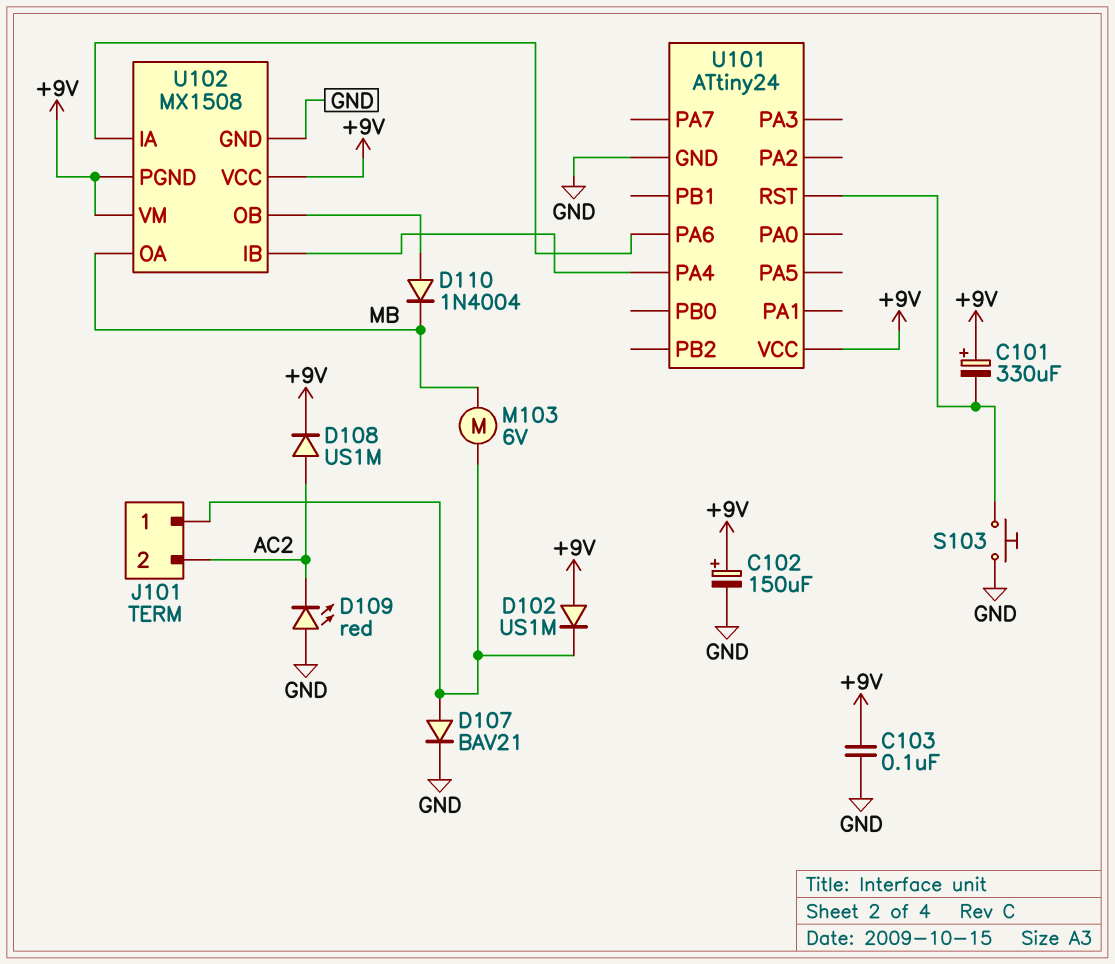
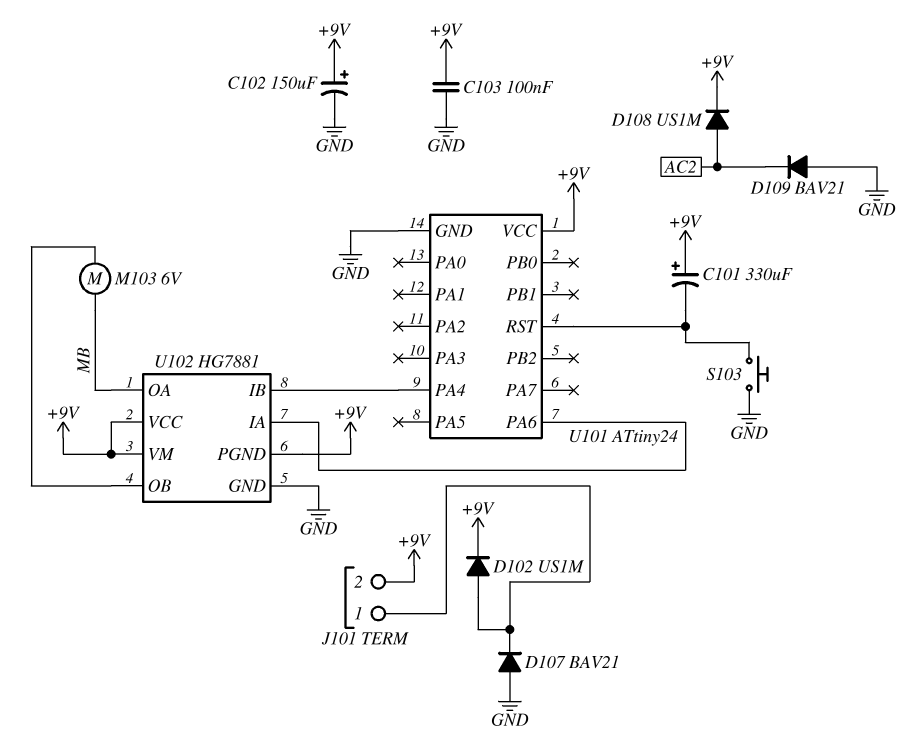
D102: diode US1M (A +9V, K J101/1) -> diode US1M (A J101/1, K +9V)
D107: diode BAV21 (A J101/1, K GND) -> diode BAV21 (A GND, K J101/1)
D109: LED red (A GND, K AC2) -> diode BAV21 (A GND, K AC2)
D110: diode 1N4004 (A U102/OB, K MB) -> none
J101 pin 2: AC2 -> +9V
M103: motor 6V (J101/1, MB) -> motor 6V (MB, U102/OB)
U102: MX1508 -> HG7881

